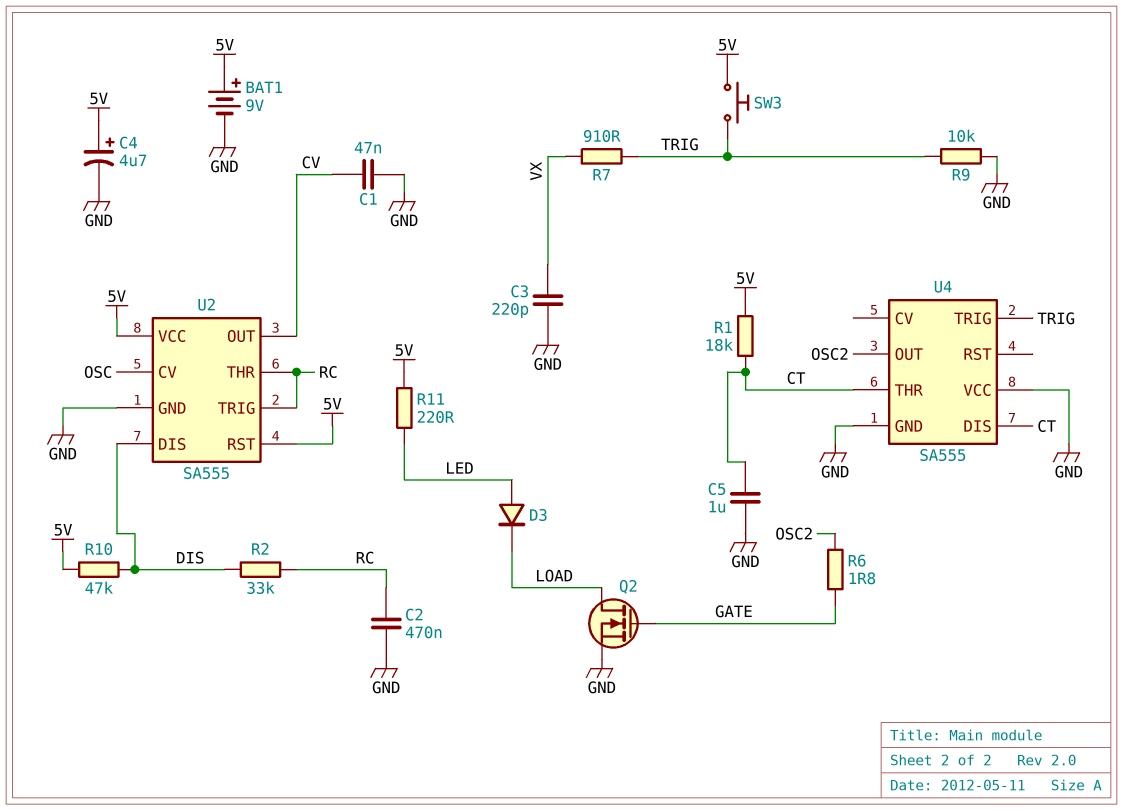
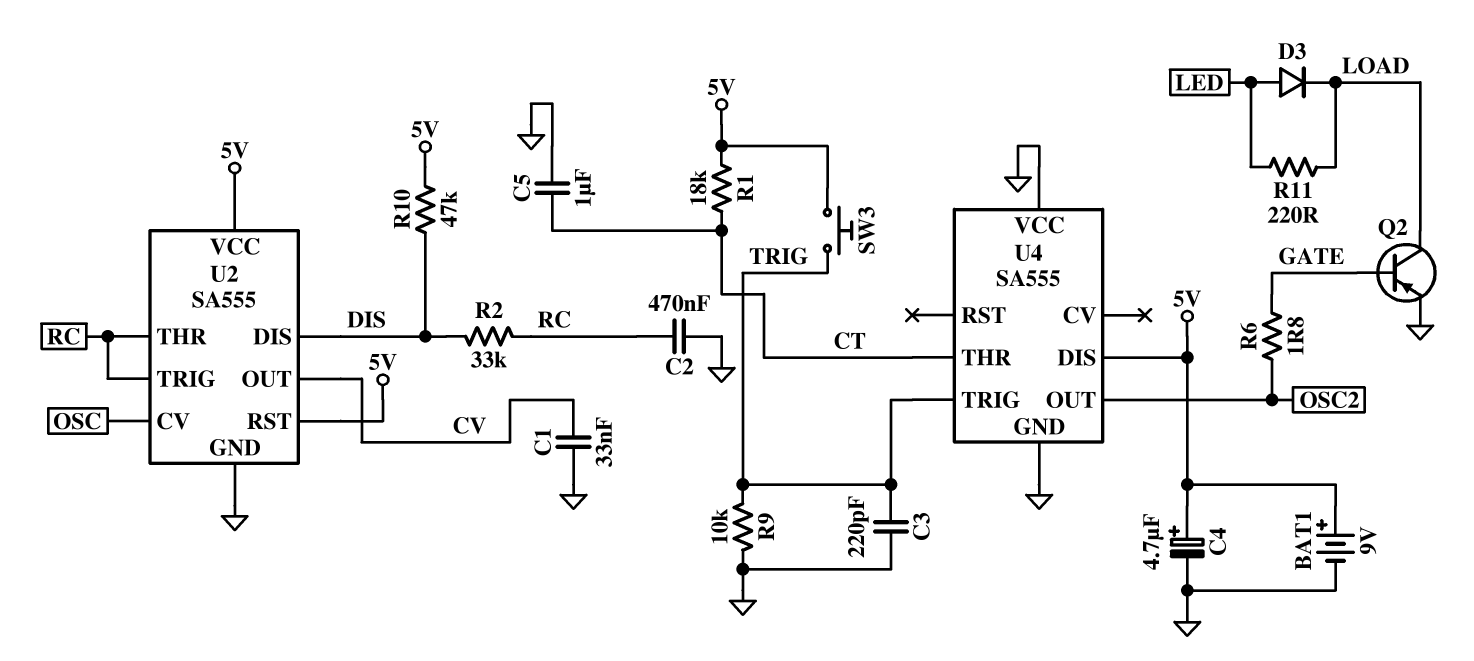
C1: 47nF (CV, GND) -> 33nF (CV, GND)
C3: 220pF (GND, VX) -> 220pF (GND, TRIG)
Q2: NMOS (G GATE, D LOAD, S GND) -> PNP (B GATE, C LOAD, E GND)
R7: 910 (TRIG, VX) -> none
R11: 220 (5V, LED) -> 220 (LED, LOAD)
U4 pin DIS: CT -> 5V

